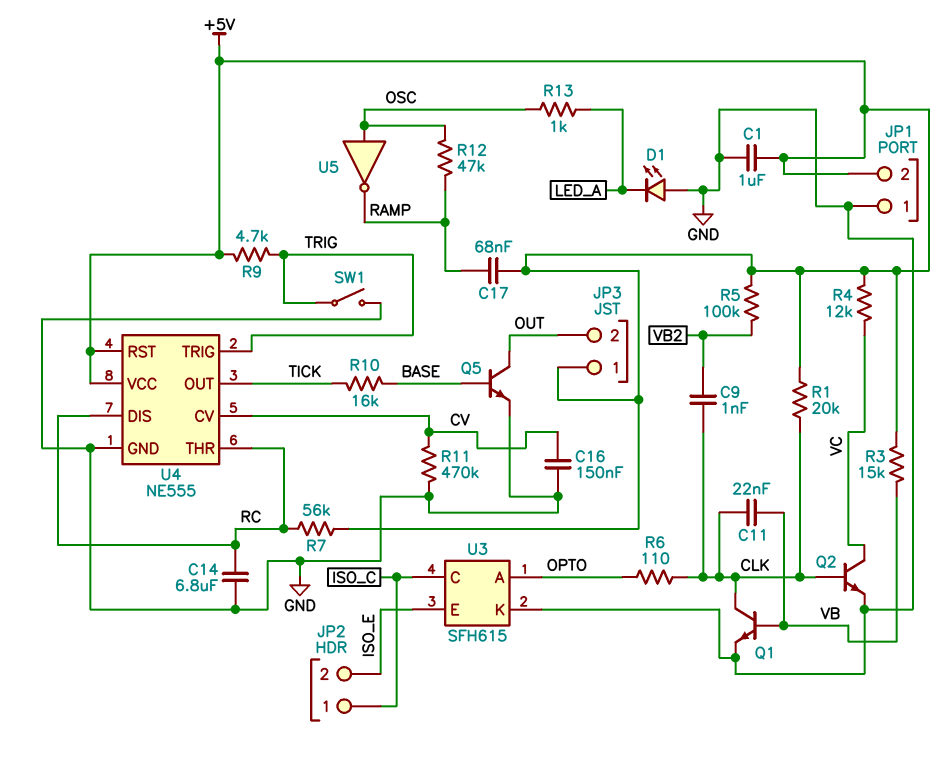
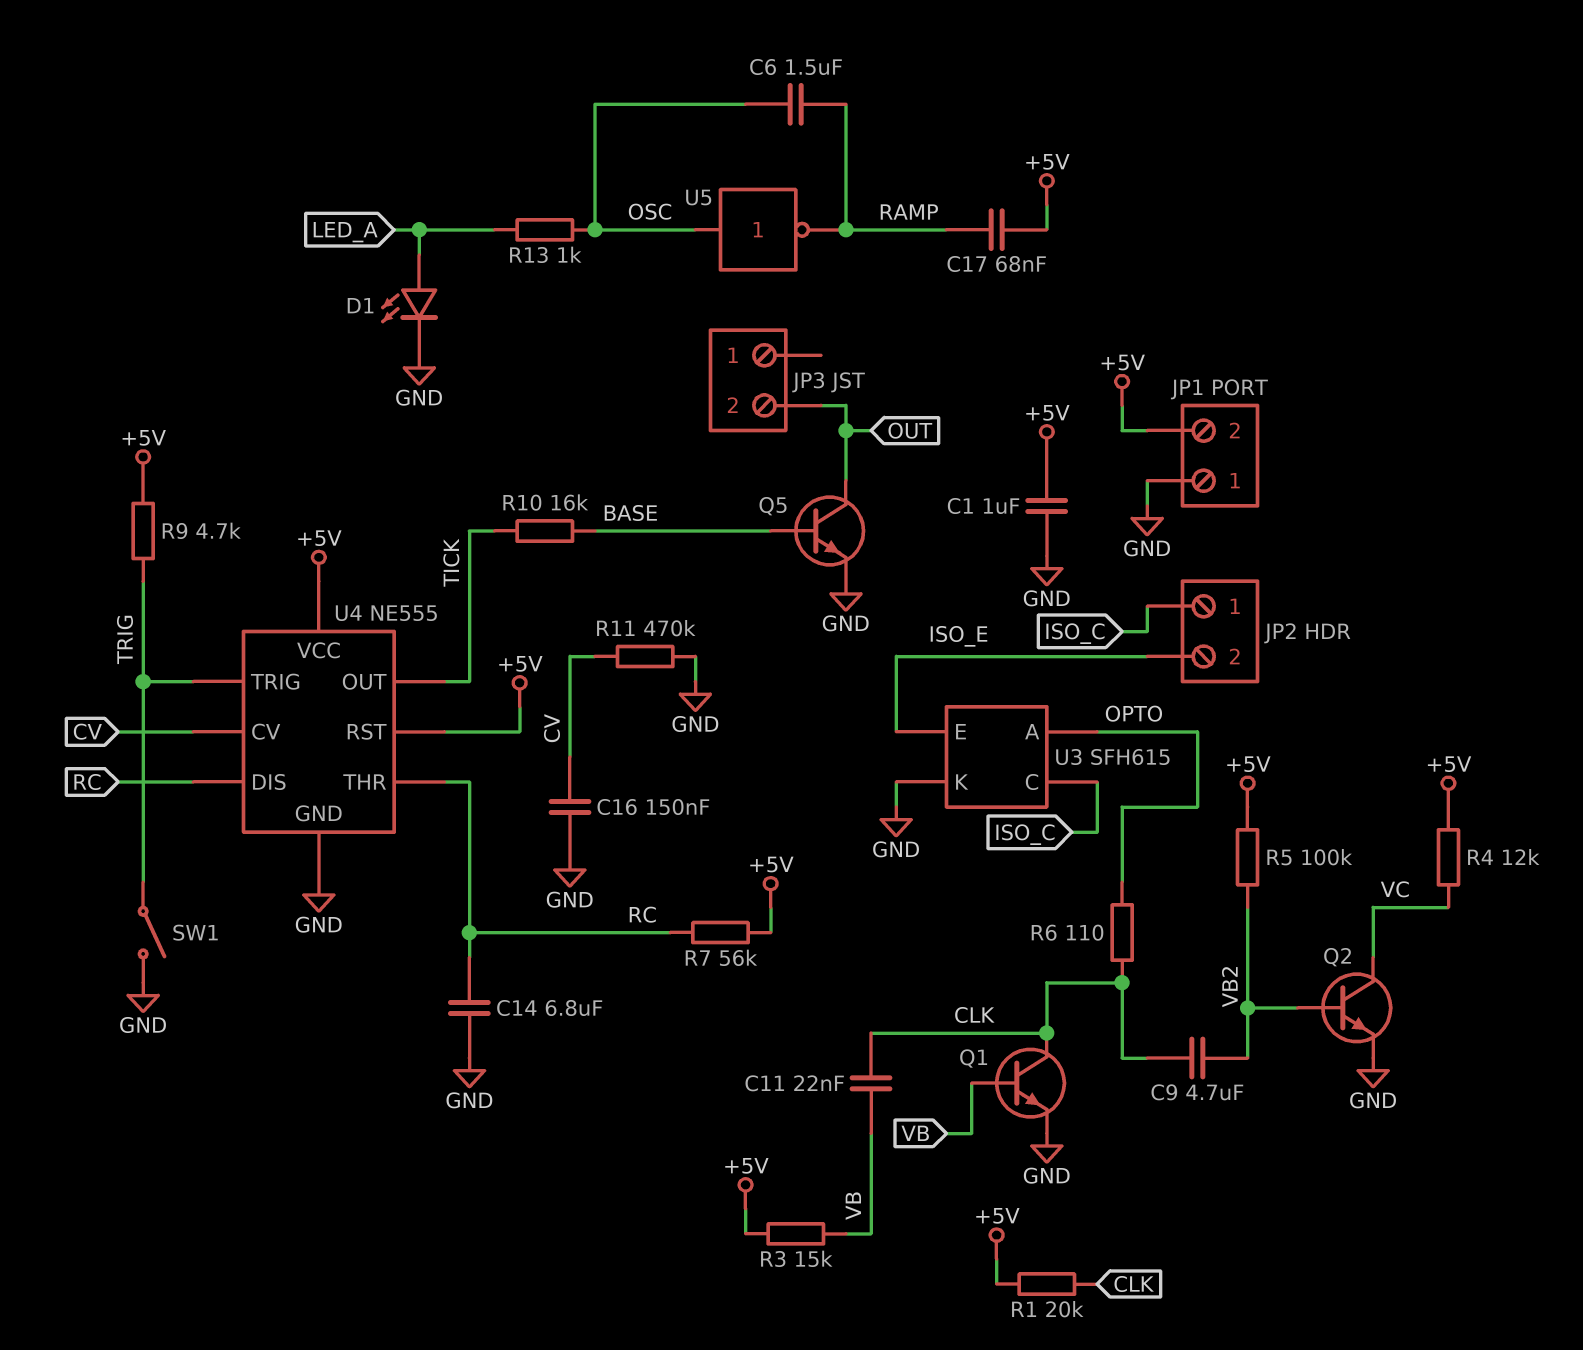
C6: none -> 1.5uF (OSC, RAMP)
C9: 1nF (CLK, VB2) -> 4.7uF (CLK, VB2)
D1: LED (A GND, K LED_A) -> LED (A LED_A, K GND)
JP3 pin 1: +5V -> none
Q2: NPN (B CLK, C VC, E GND) -> NPN (B VB2, C VC, E GND)
R12: 47k (OSC, RAMP) -> none

